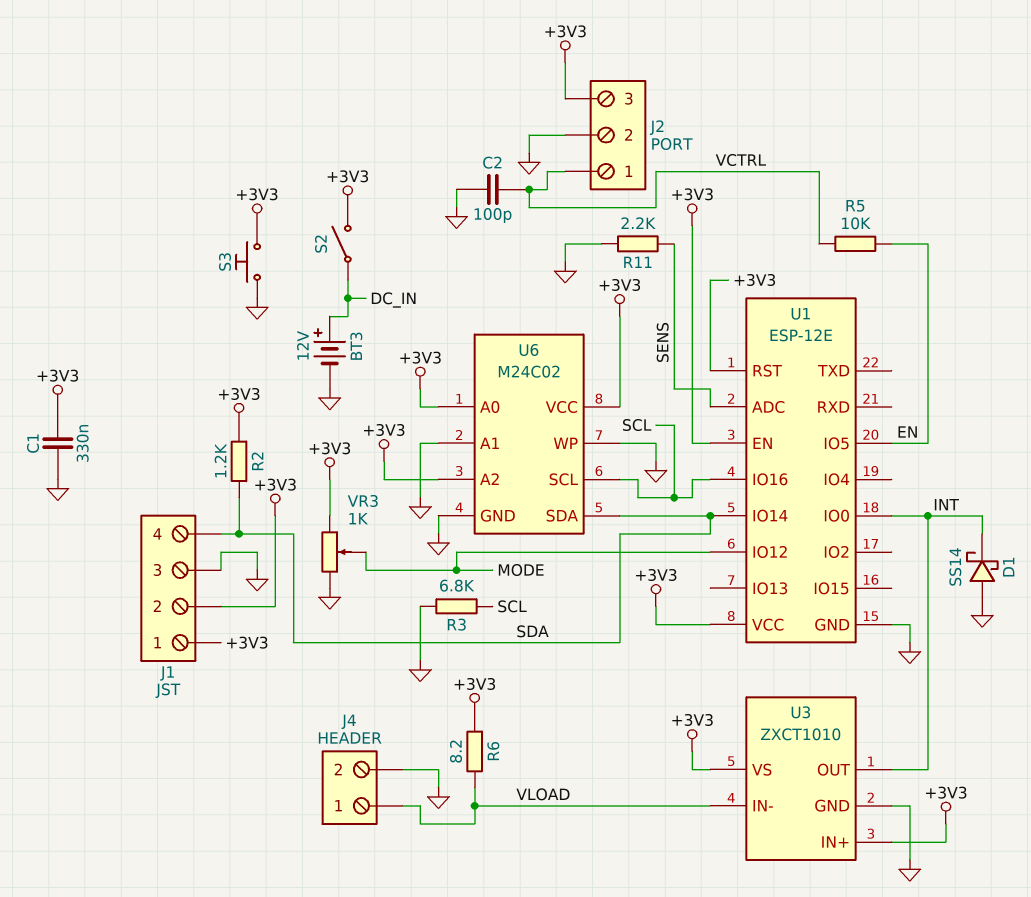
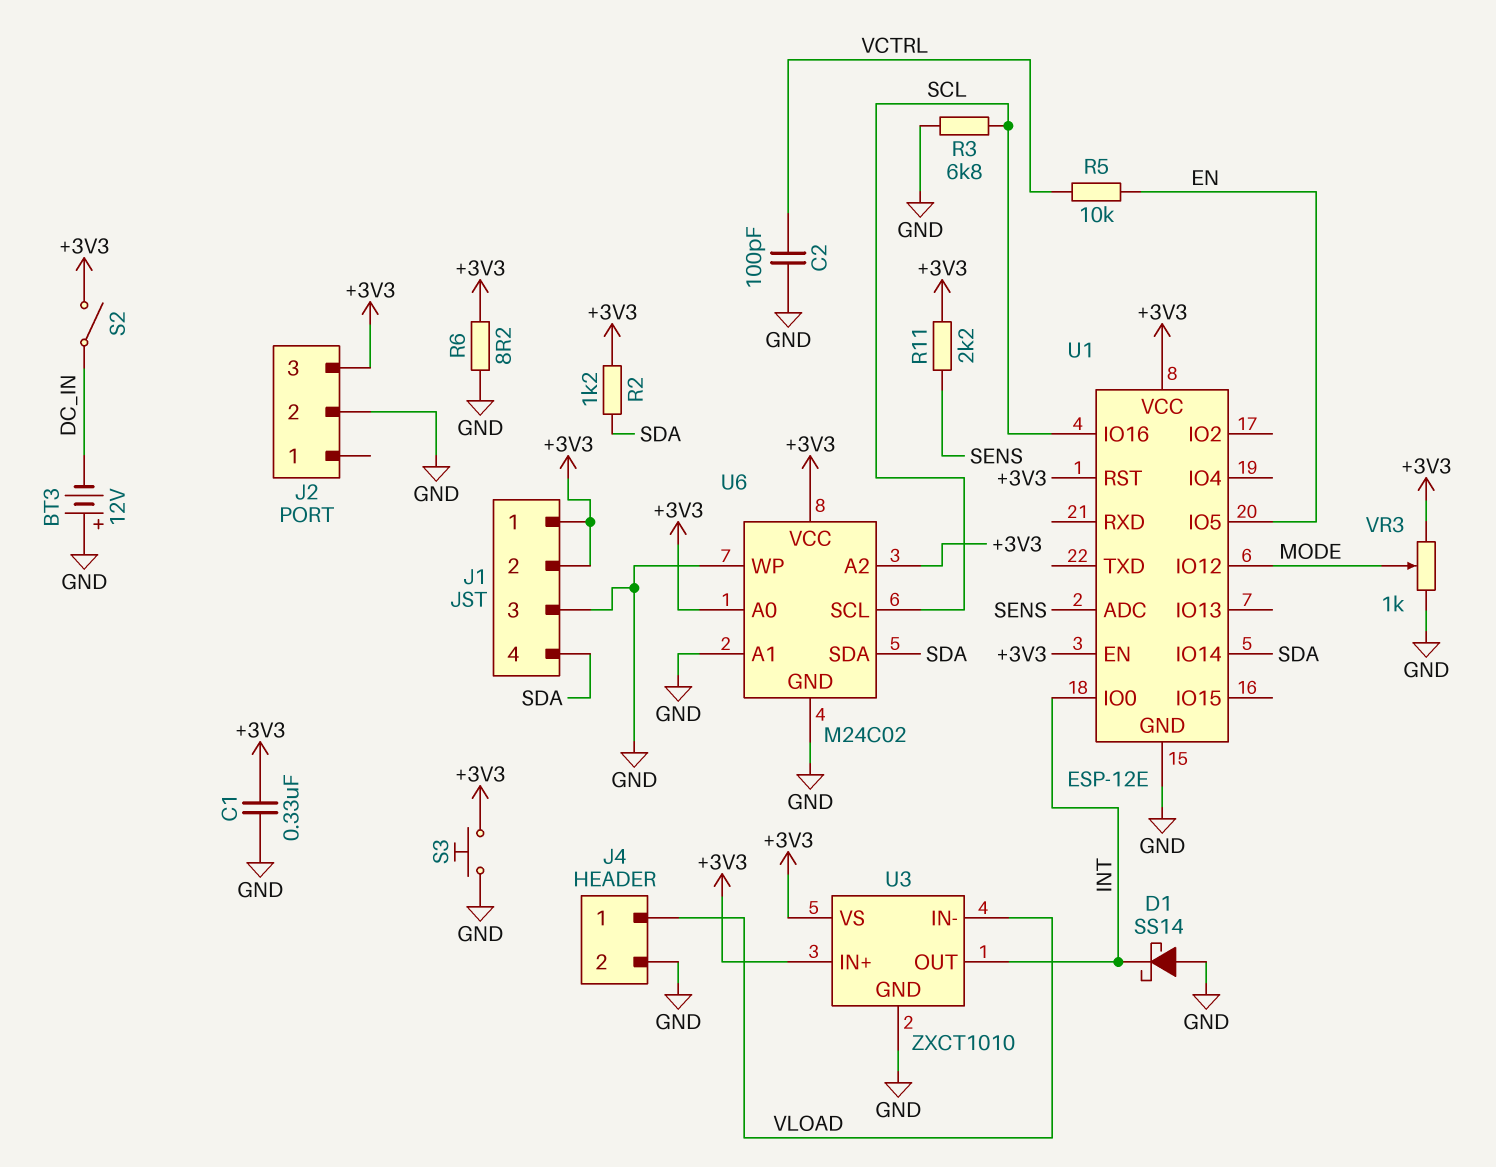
BT3: 12V (plus DC_IN, minus GND) -> 12V (plus GND, minus DC_IN)
J2 pin 1: VCTRL -> none
R6: 8.2 (+3V3, VLOAD) -> 8.2 (+3V3, GND)
R11: 2.2k (GND, SENS) -> 2.2k (+3V3, SENS)

